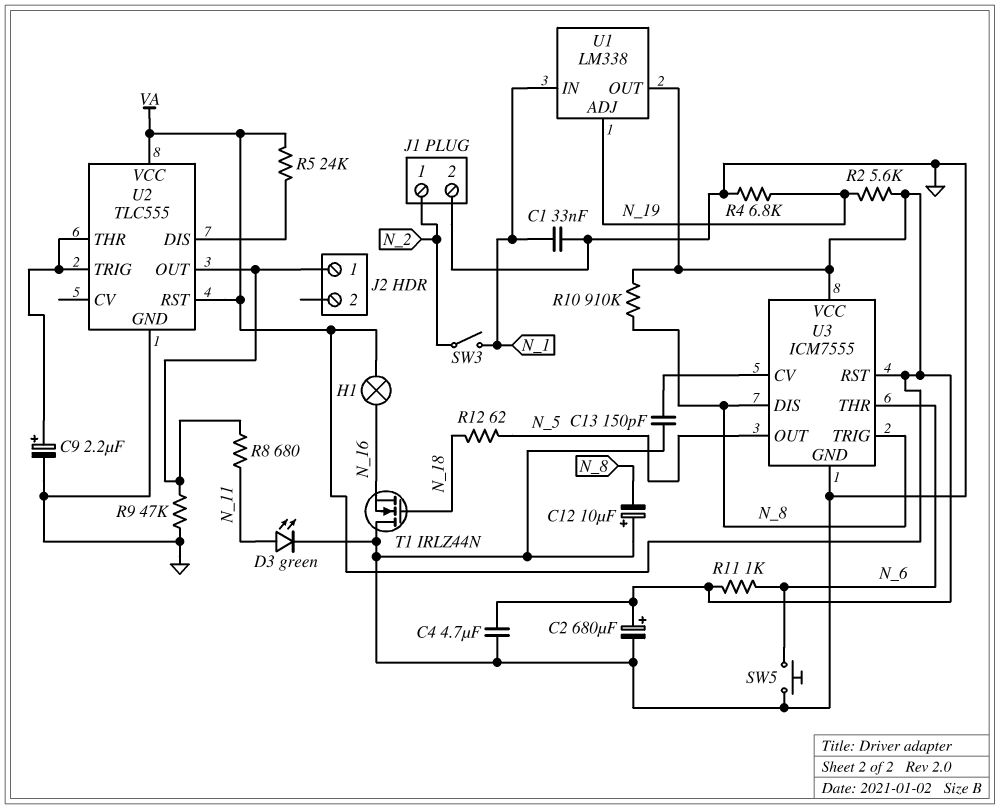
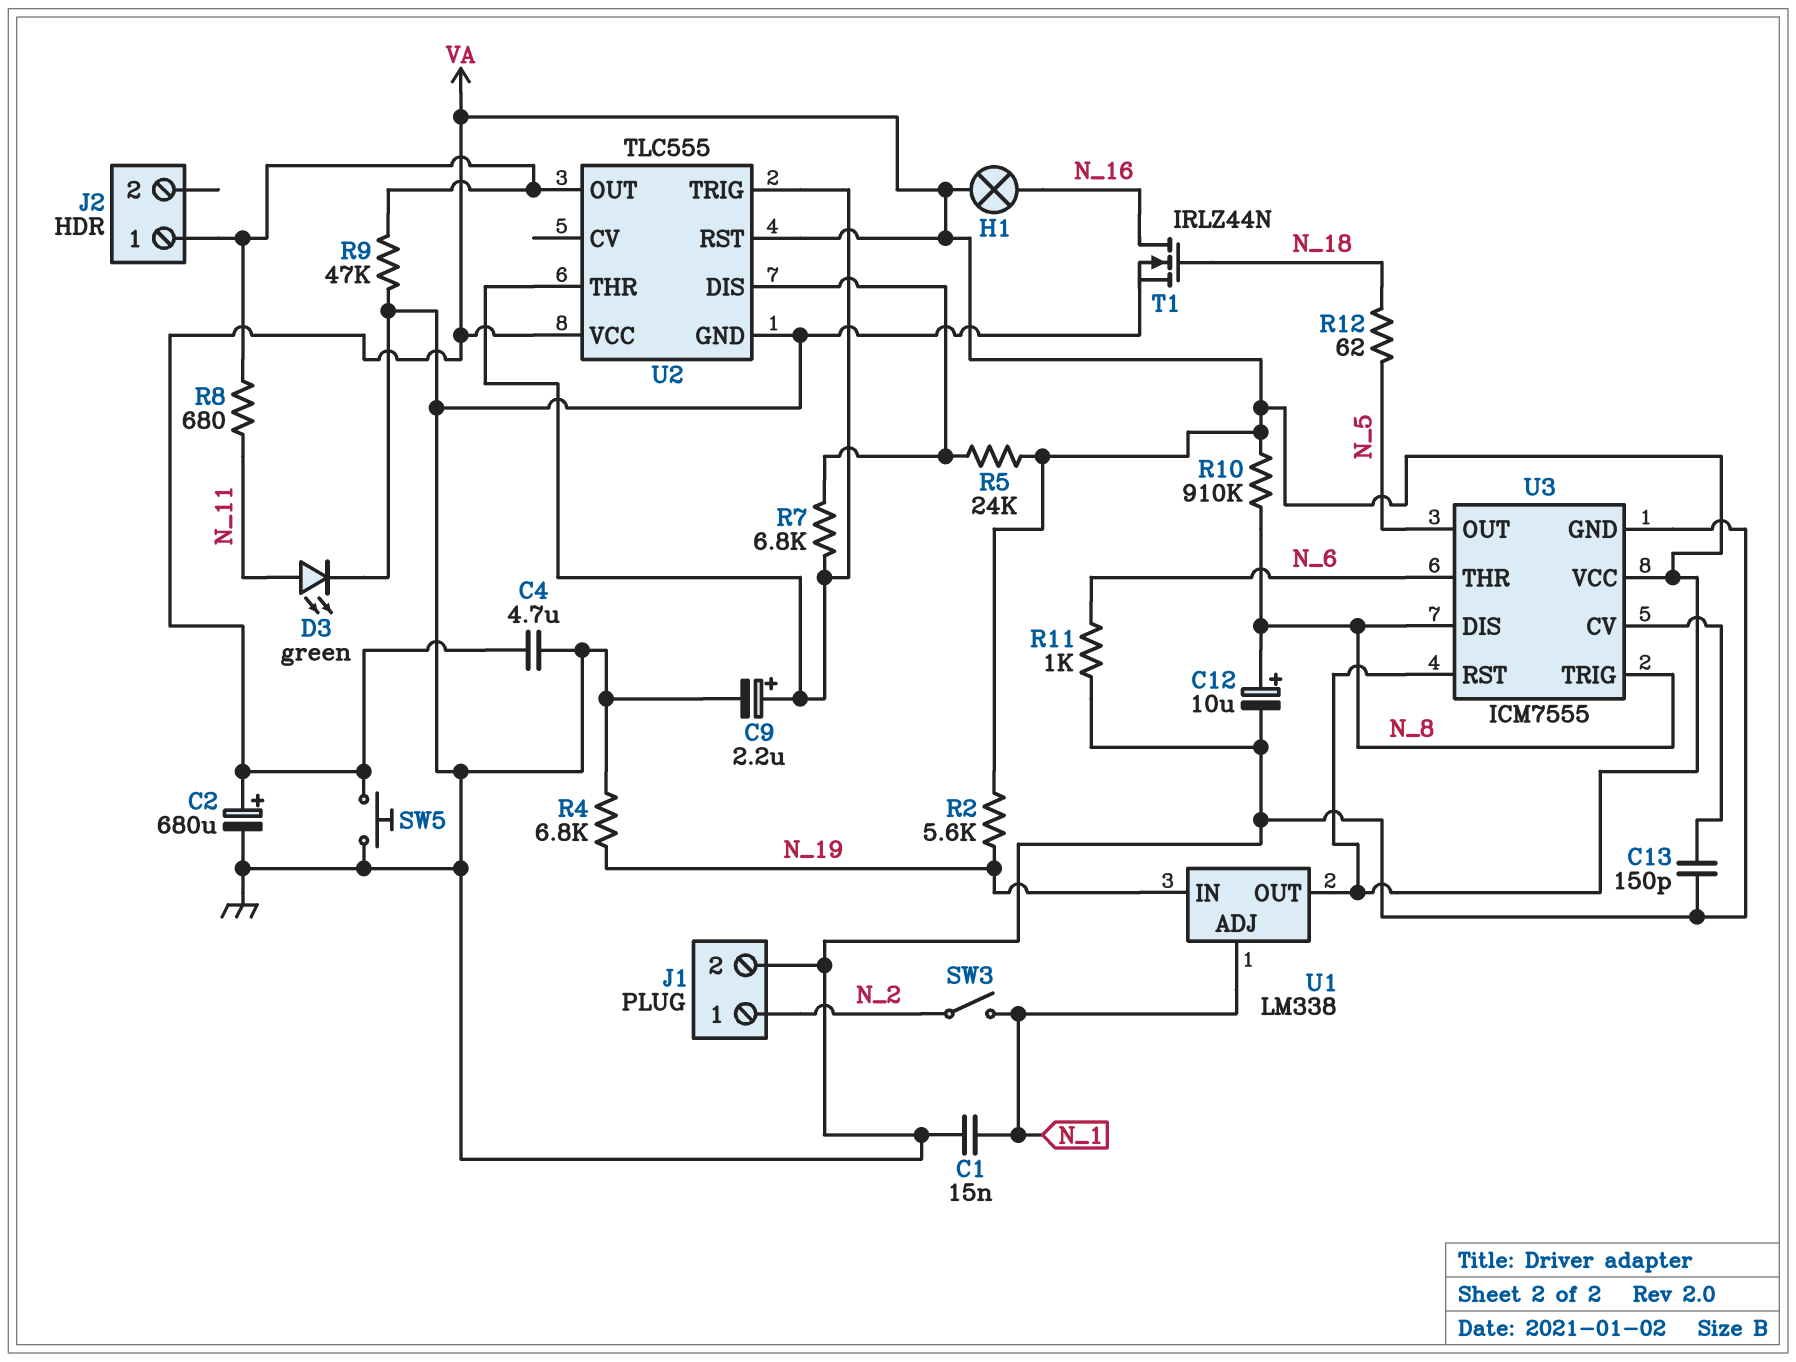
C1: 33nF (GND, N_1) -> 15nF (GND, N_1)
C12: 10uF (plus GND, minus N_8) -> 10uF (plus N_8, minus GND)
R7: none -> 6.8k (U2/DIS, U2/THR)
R11: 1k (N_6, VA) -> 1k (GND, N_6)
SW5: button (GND, N_6) -> button (GND, VA)
T1: NMOS IRLZ44N (G N_18, D GND, S N_16) -> NMOS IRLZ44N (G N_18, D N_16, S GND)
U1 pin ADJ: N_19 -> N_1
U1 pin IN: N_1 -> N_19

